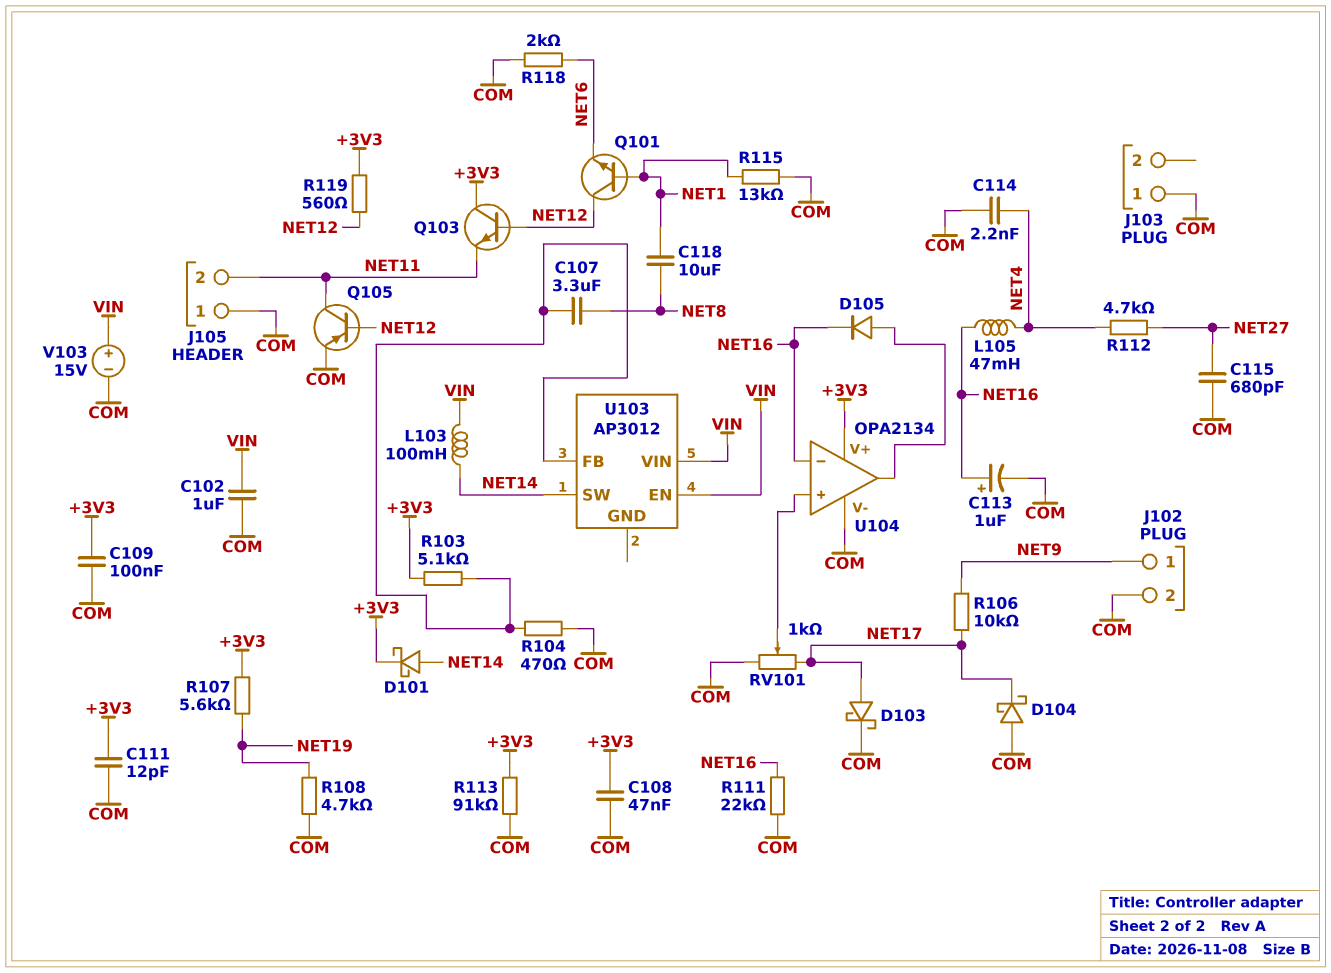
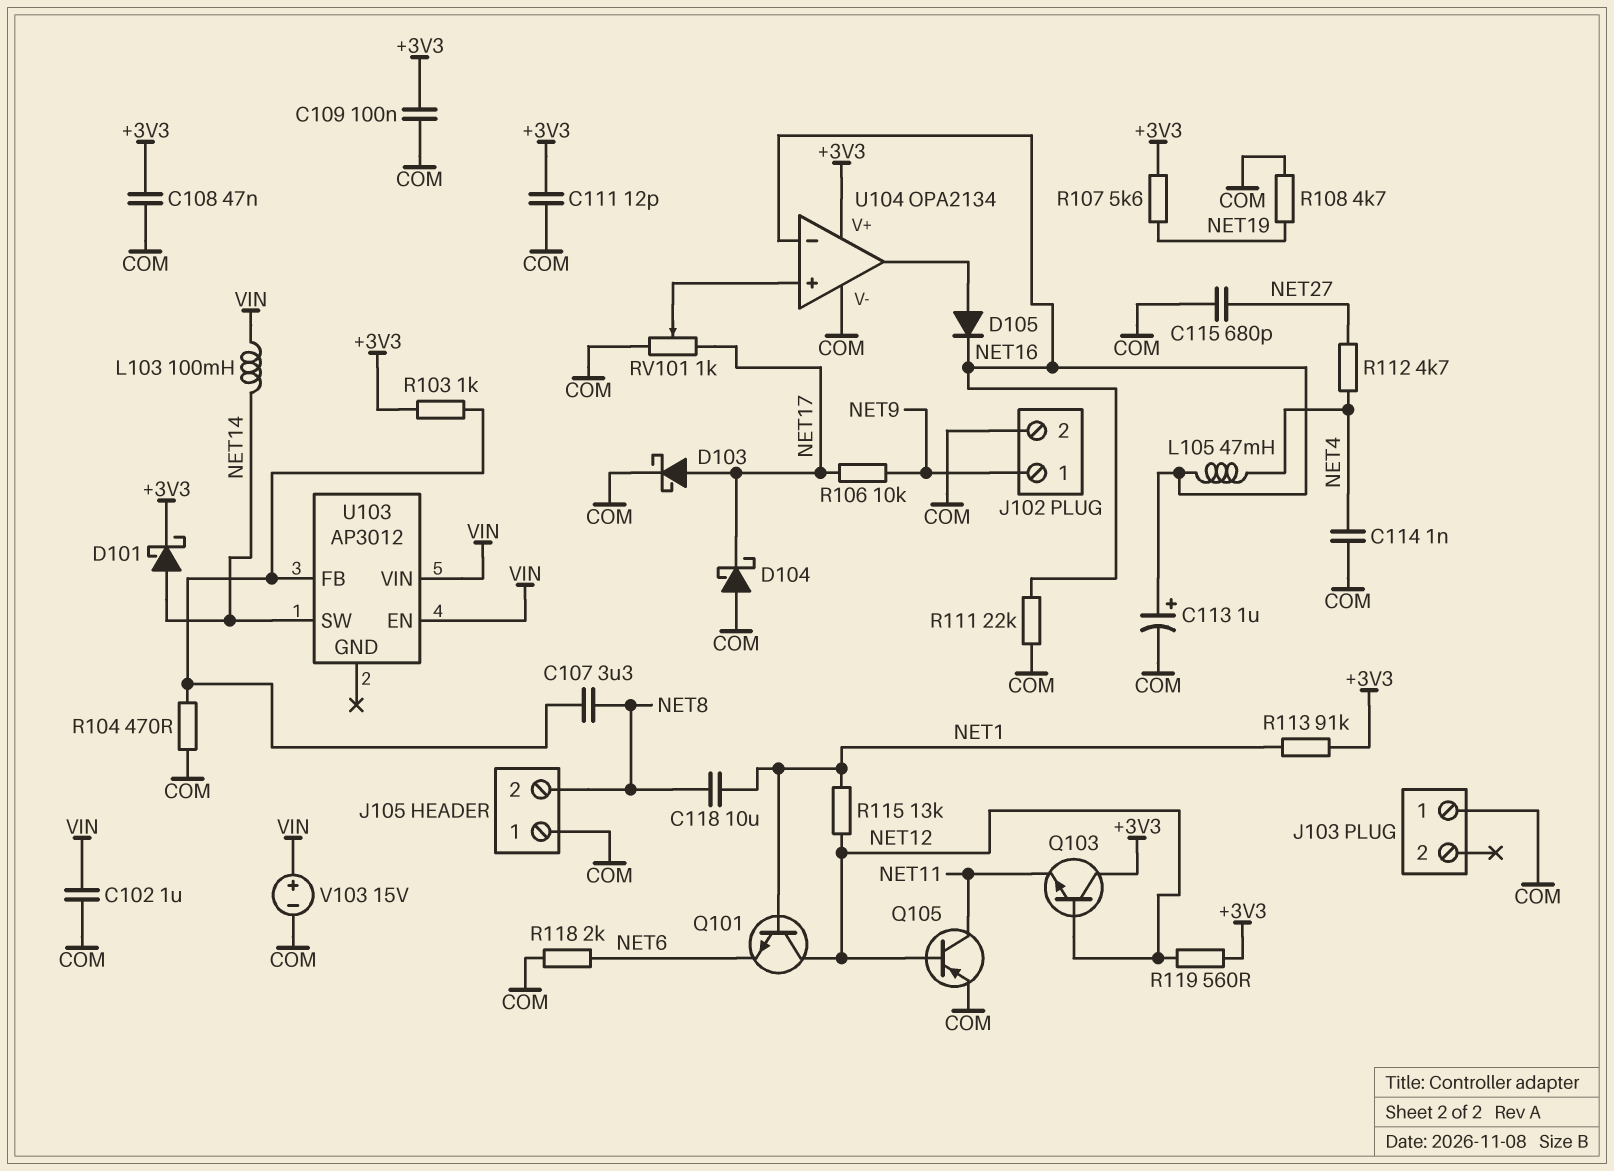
C114: 2.2nF (COM, NET4) -> 1nF (COM, NET4)
J105 pin 2: NET11 -> NET8
R103: 5.1k (+3V3, U103/FB) -> 1k (+3V3, U103/FB)
R113: 91k (+3V3, COM) -> 91k (+3V3, NET1)
R115: 13k (COM, NET1) -> 13k (NET1, NET12)

